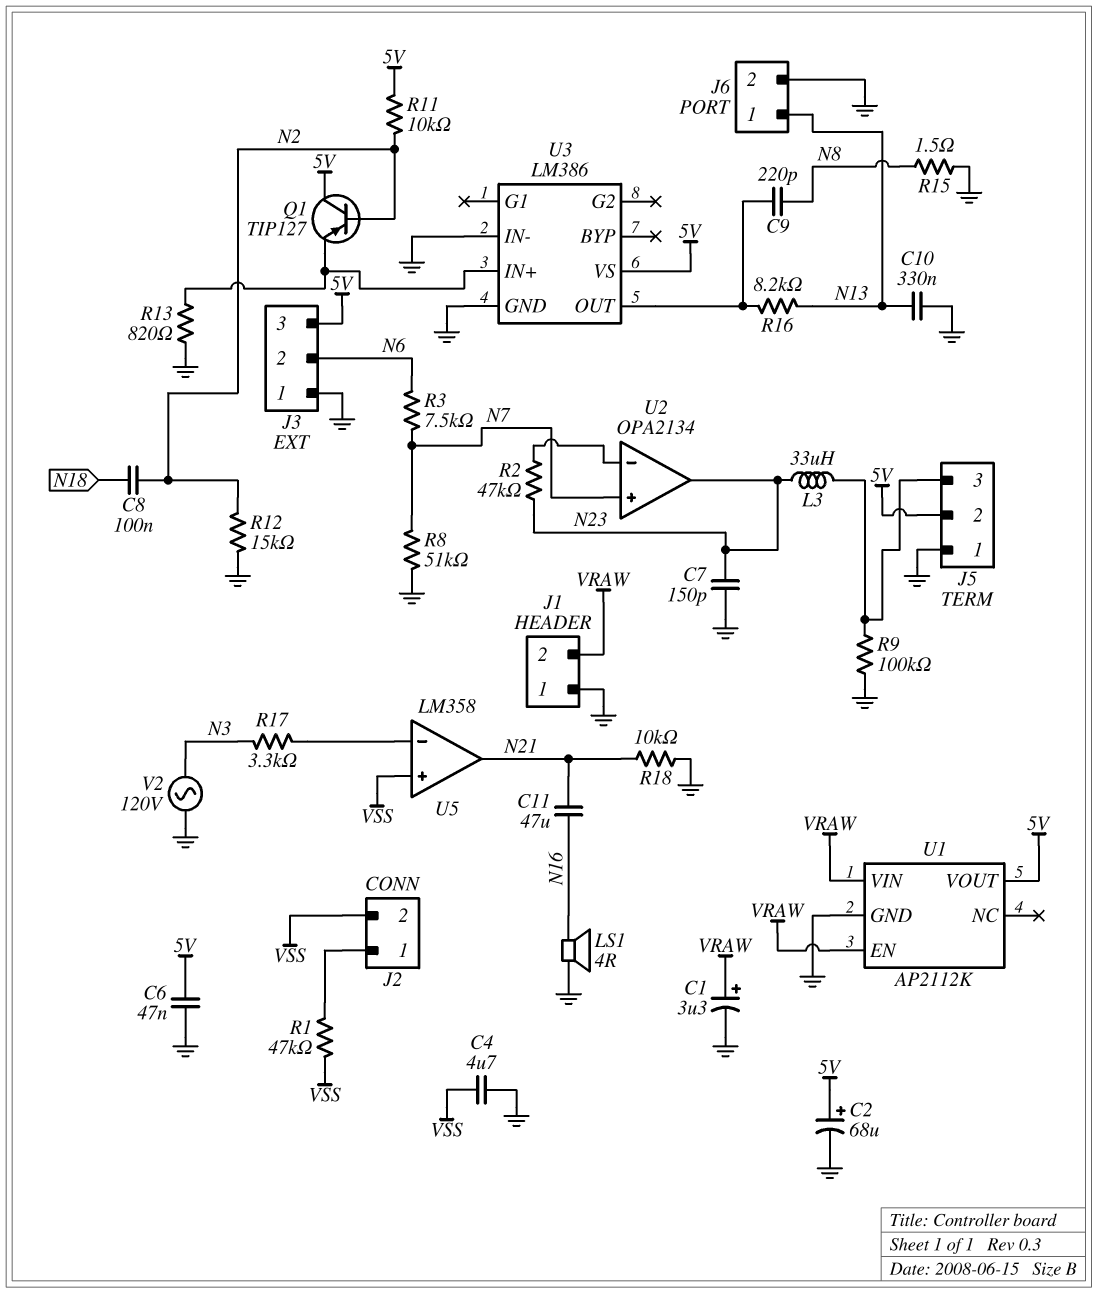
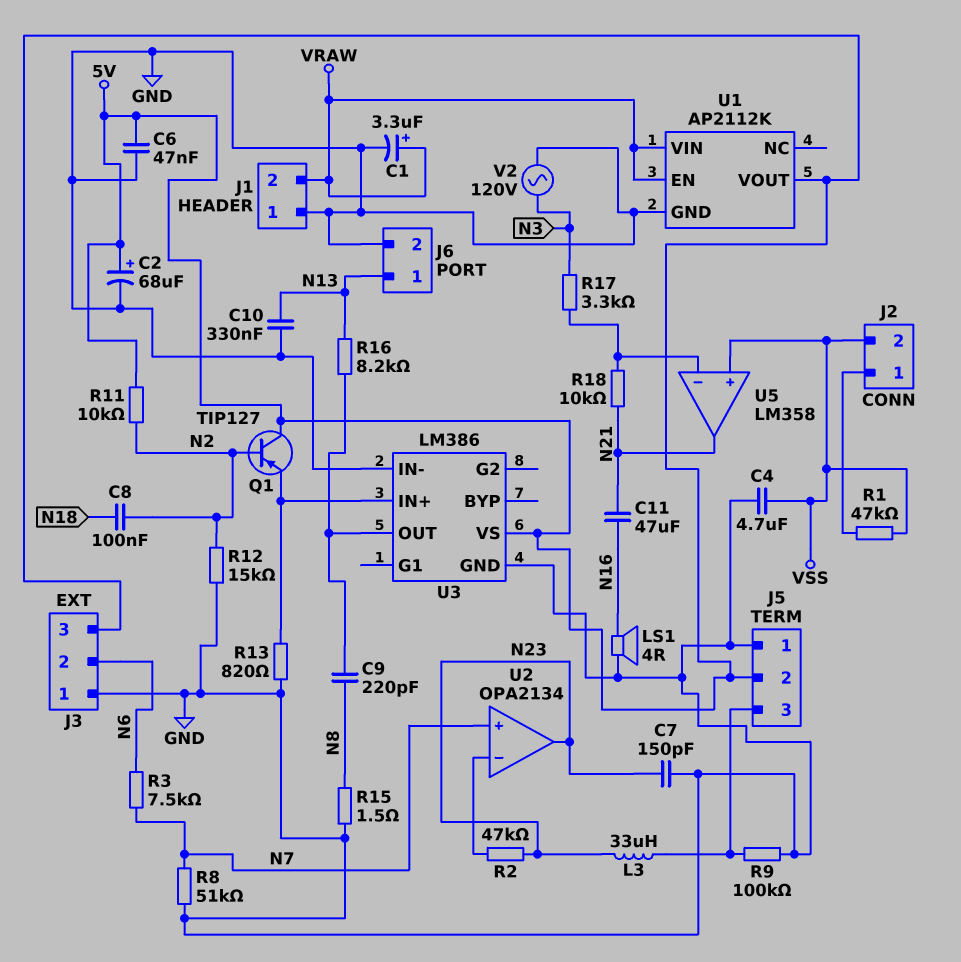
R18: 10k (GND, N21) -> 10k (N21, U5/in-)

